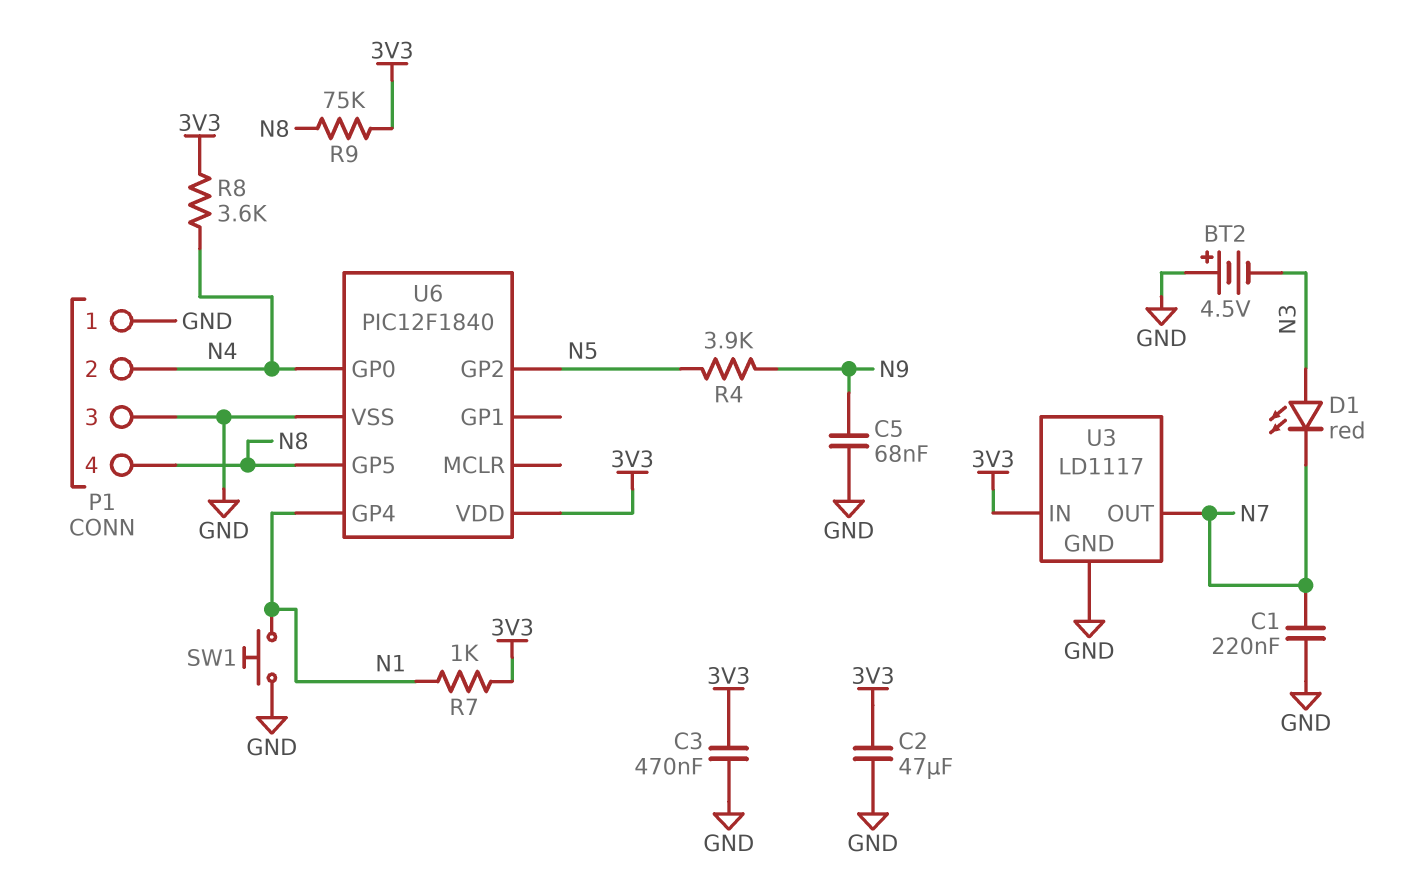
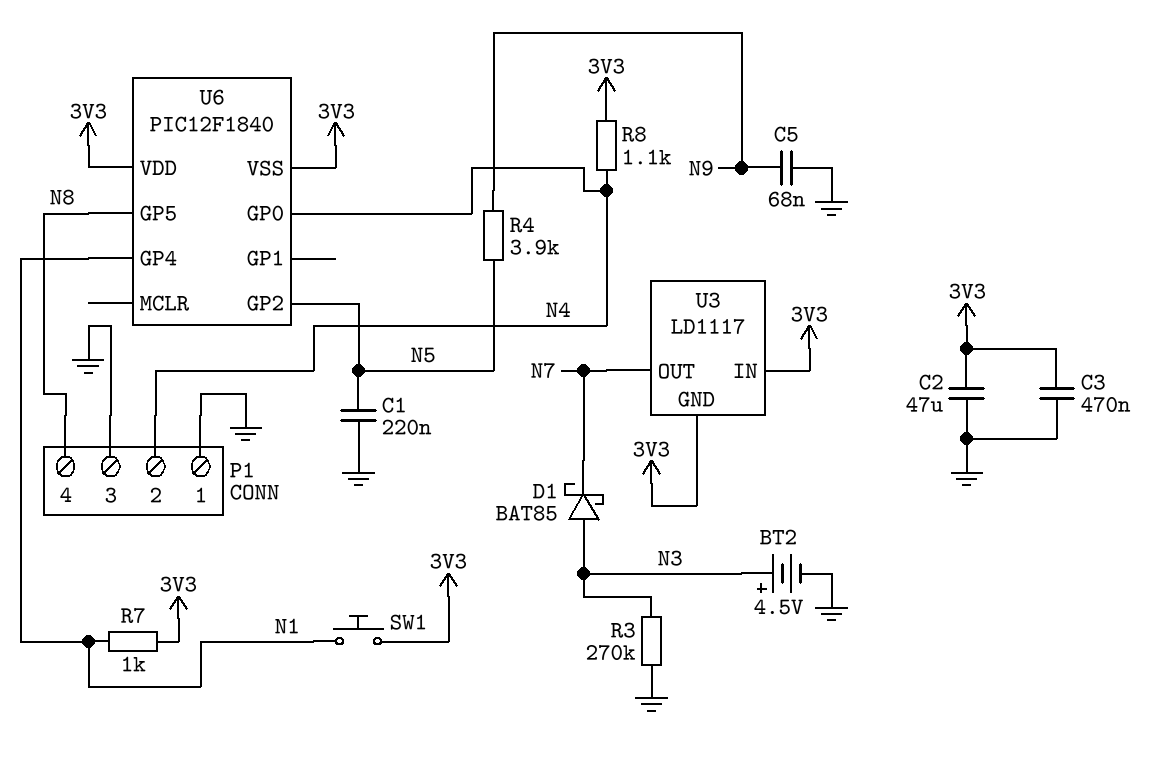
BT2: 4.5V (plus GND, minus N3) -> 4.5V (plus N3, minus GND)
C1: 220nF (GND, N7) -> 220nF (GND, N5)
D1: LED red (A N3, K N7) -> schottky BAT85 (A N3, K N7)
R3: none -> 270k (GND, N3)
R8: 3.6k (3V3, N4) -> 1.1k (3V3, N4)
R9: 75k (3V3, N8) -> none
SW1: button (GND, N1) -> button (3V3, N1)
U3 pin GND: GND -> 3V3
U6 pin VSS: GND -> 3V3

